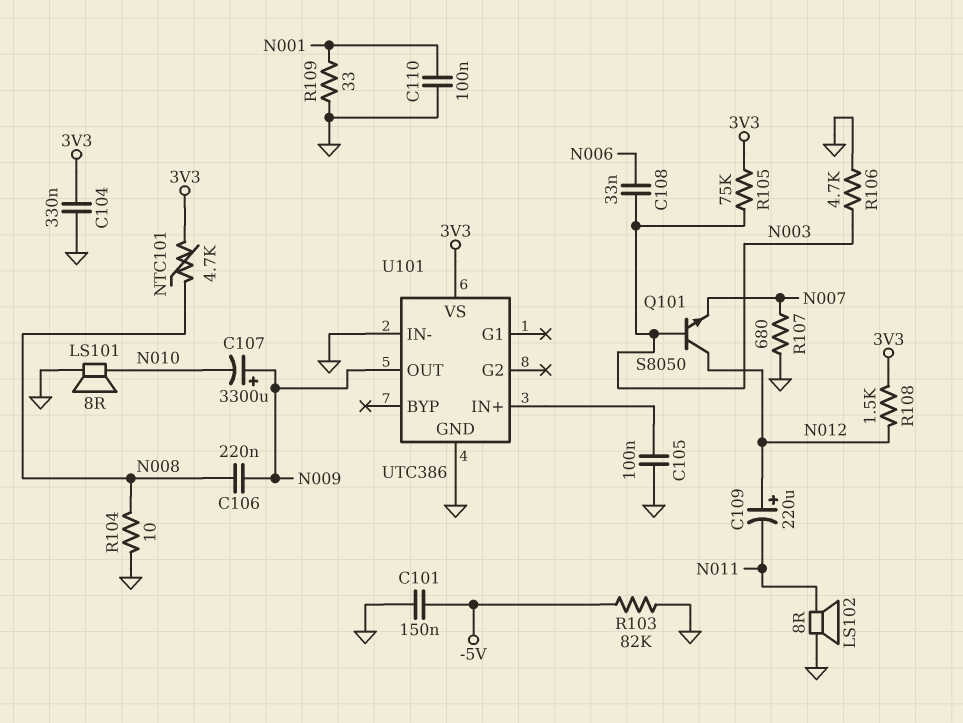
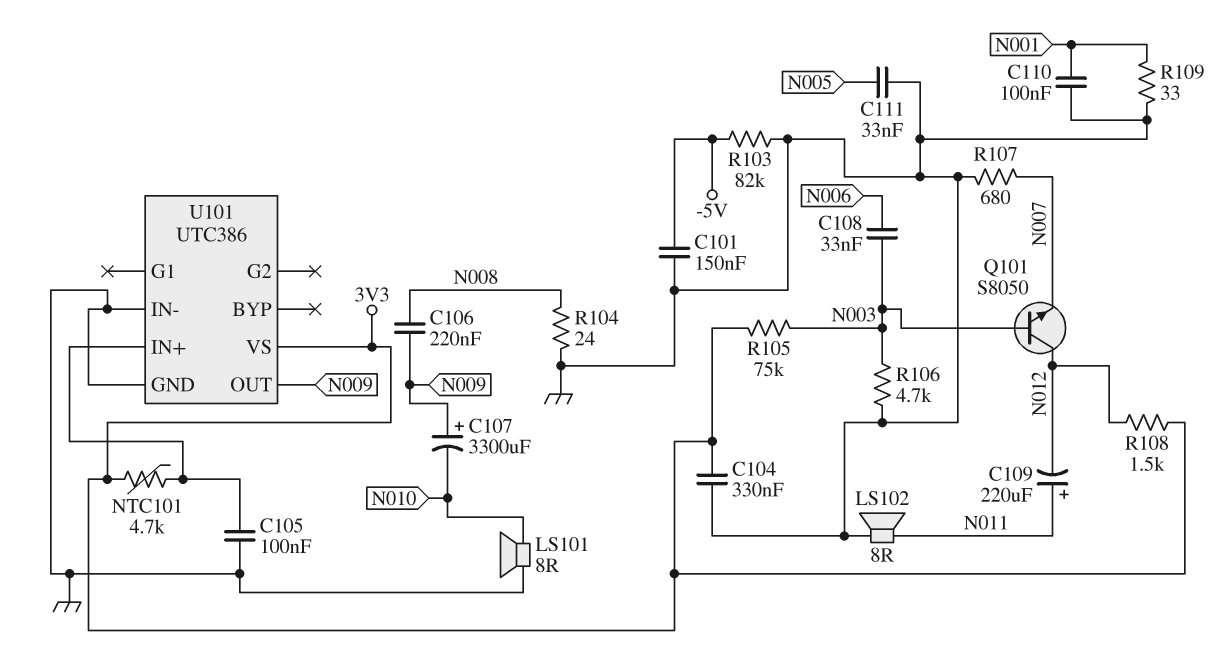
C109: 220uF (plus N012, minus N011) -> 220uF (plus N011, minus N012)
C111: none -> 33nF (GND, N005)
NTC101: 4.7k (3V3, N008) -> 4.7k (3V3, U101/IN+)
R104: 10 (GND, N008) -> 24 (GND, N008)

